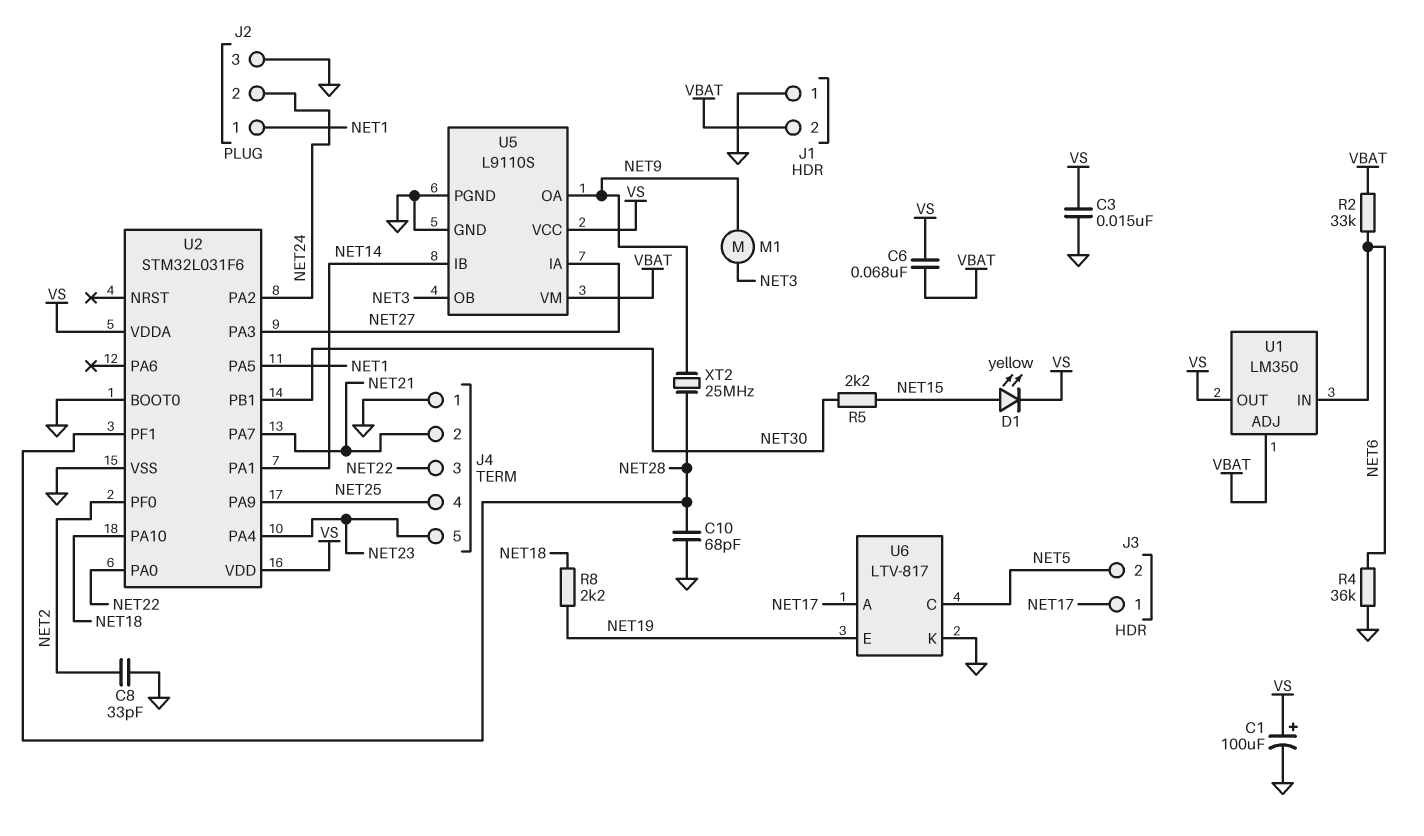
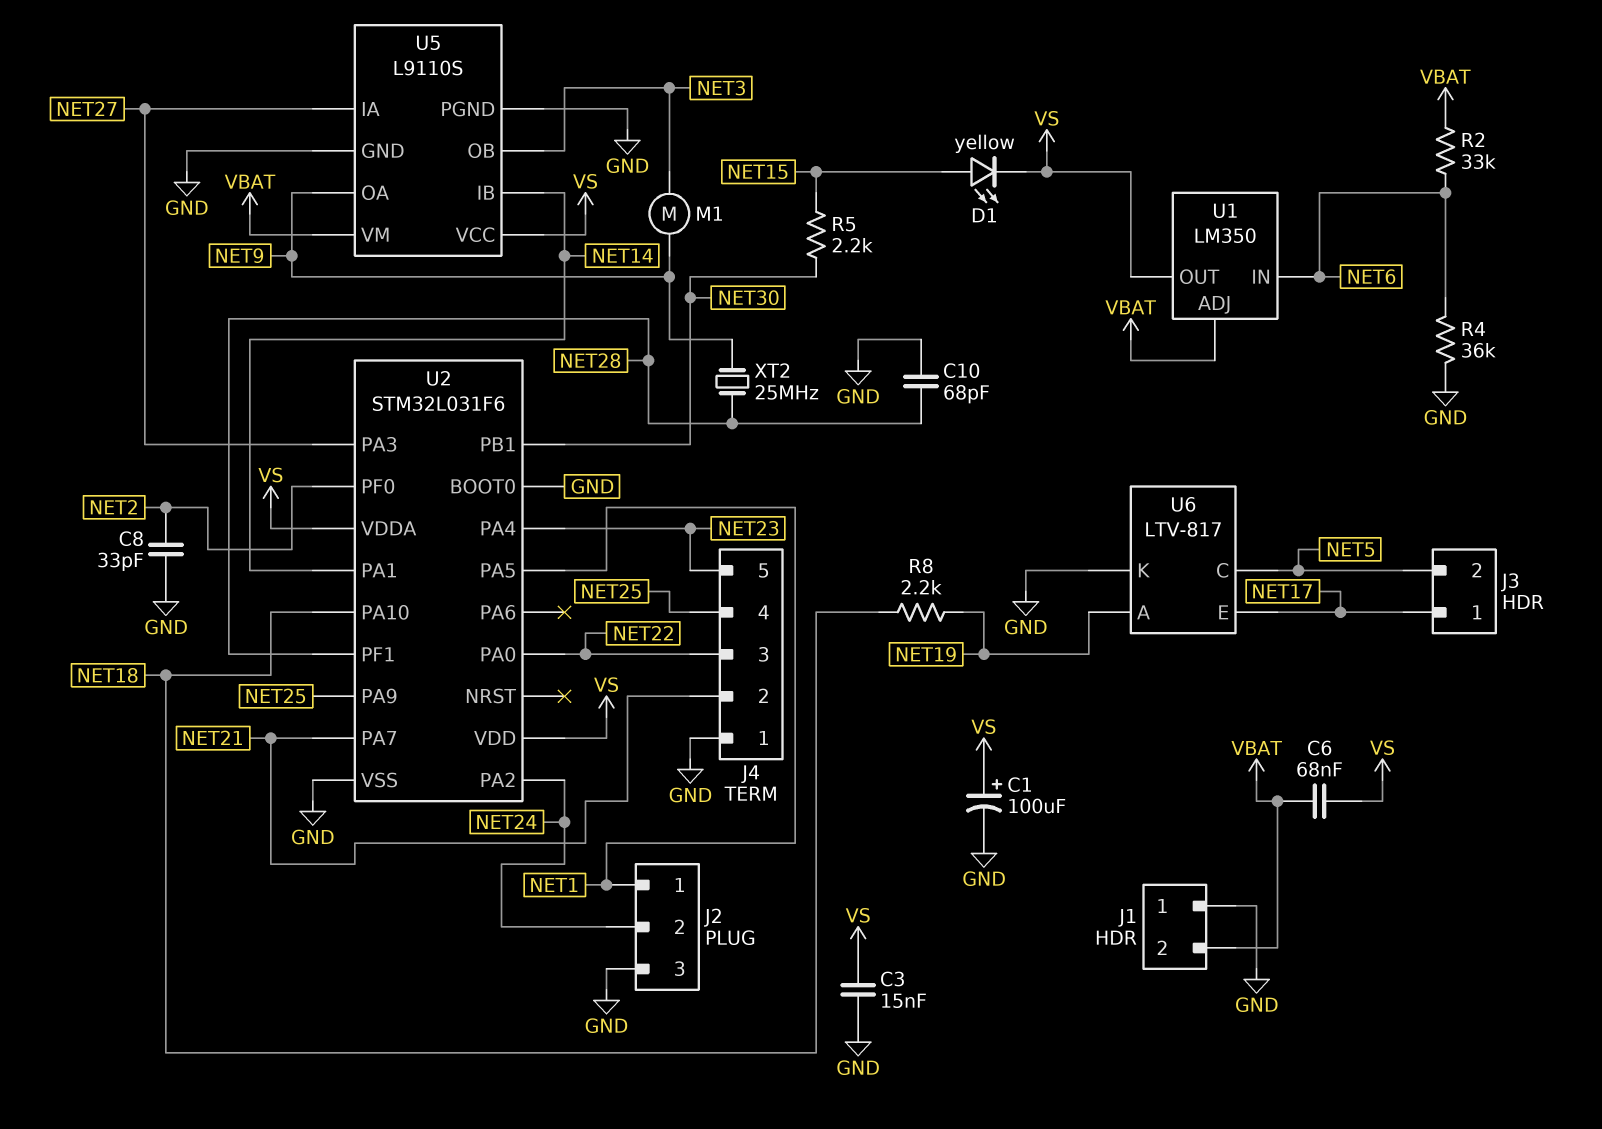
U6 pin A: NET17 -> NET19
U6 pin E: NET19 -> NET17

